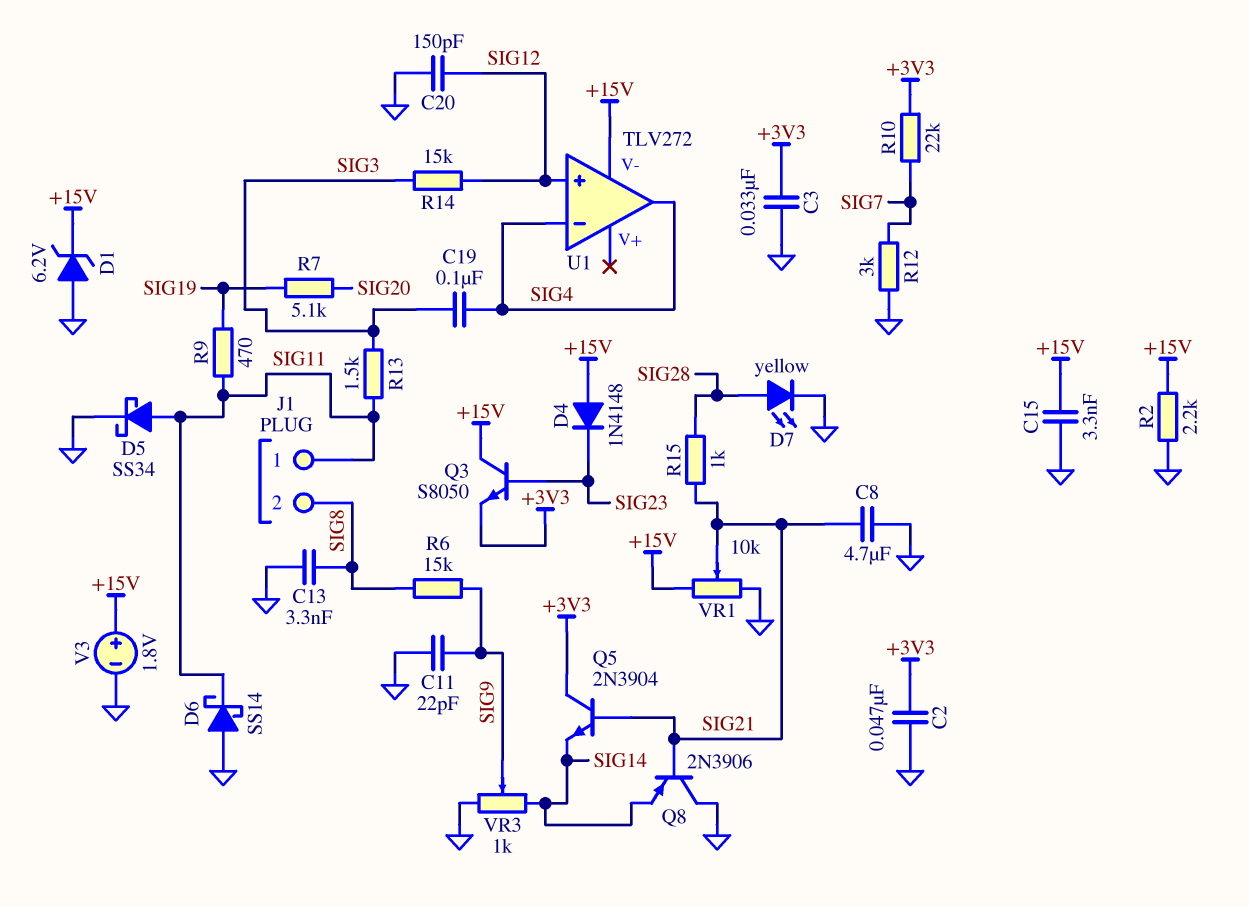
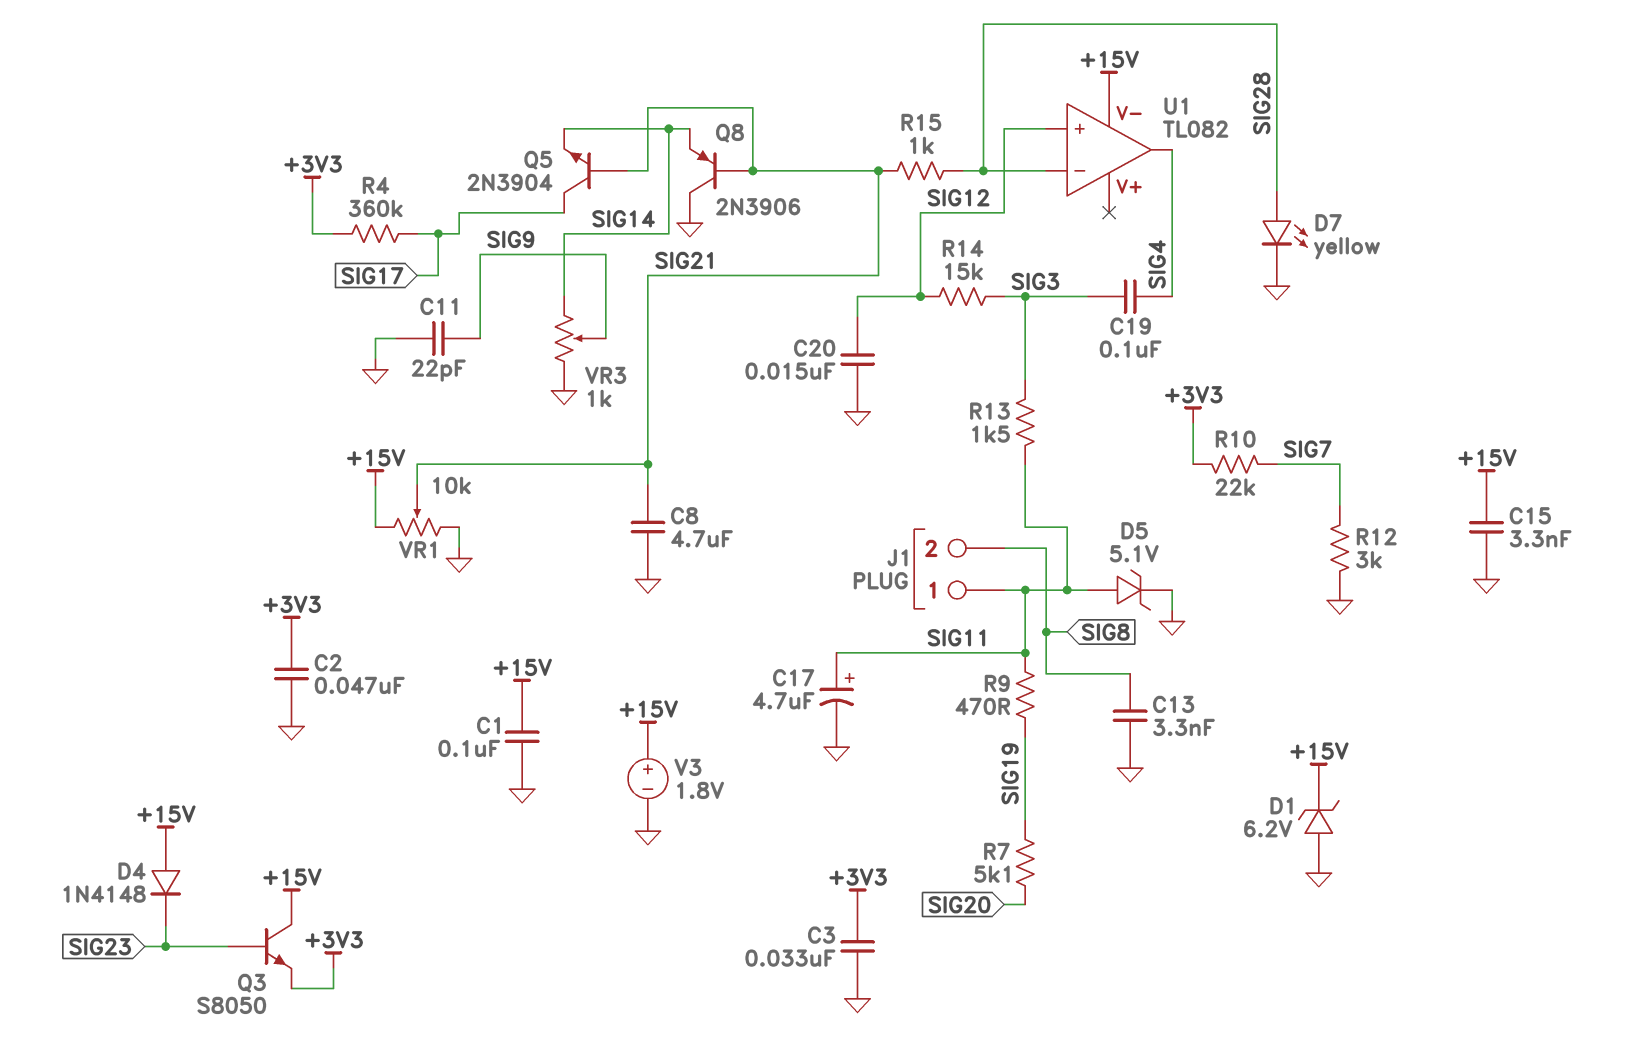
C1: none -> 100nF (+15V, GND)
C17: none -> 4.7uF (plus SIG11, minus GND)
C20: 150pF (GND, SIG12) -> 15nF (GND, SIG12)
D5: schottky SS34 (A SIG11, K GND) -> zener 5.1V (A SIG11, K GND)
D6: schottky SS14 (A GND, K SIG11) -> none
Q5: NPN 2N3904 (B SIG21, C +3V3, E SIG14) -> NPN 2N3904 (B SIG21, C SIG17, E SIG14)
R2: 2.2k (+15V, GND) -> none
R4: none -> 360k (+3V3, SIG17)
R6: 15k (SIG8, SIG9) -> none
U1: TLV272 -> TL082
U1 pin in-: SIG4 -> SIG28

